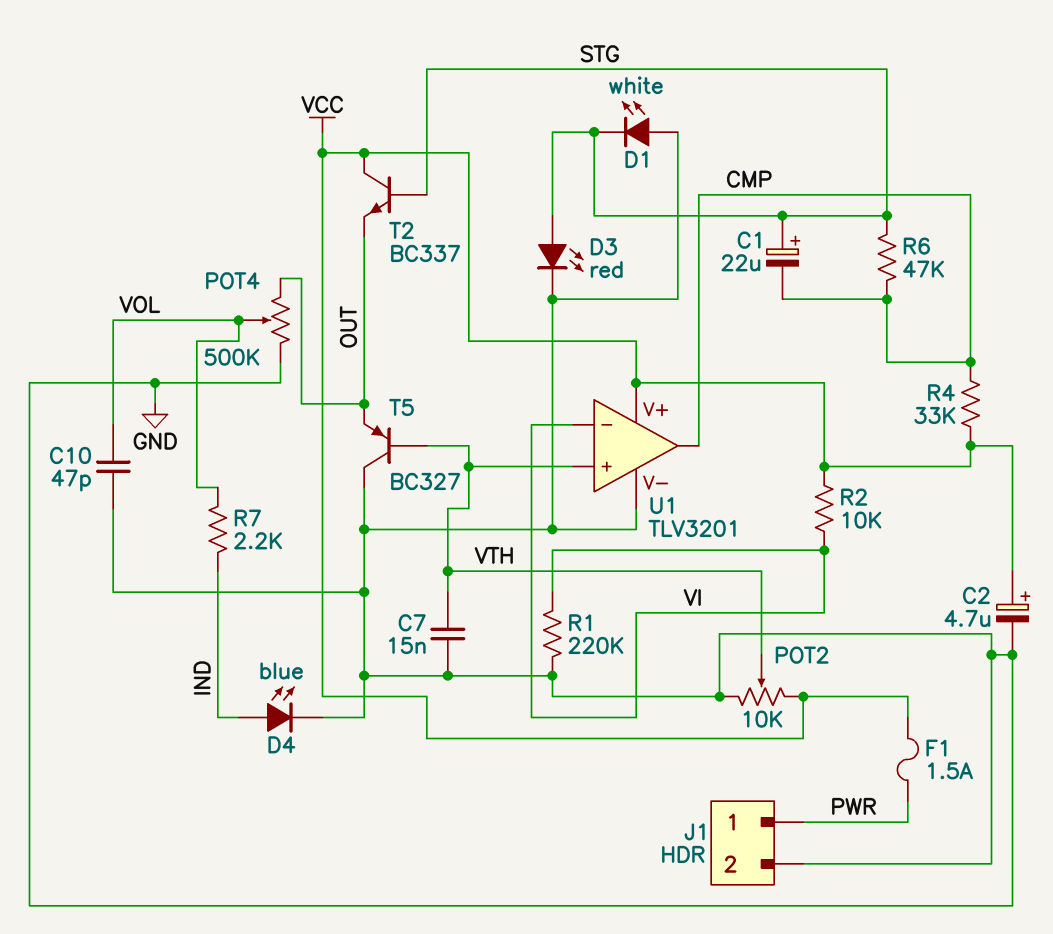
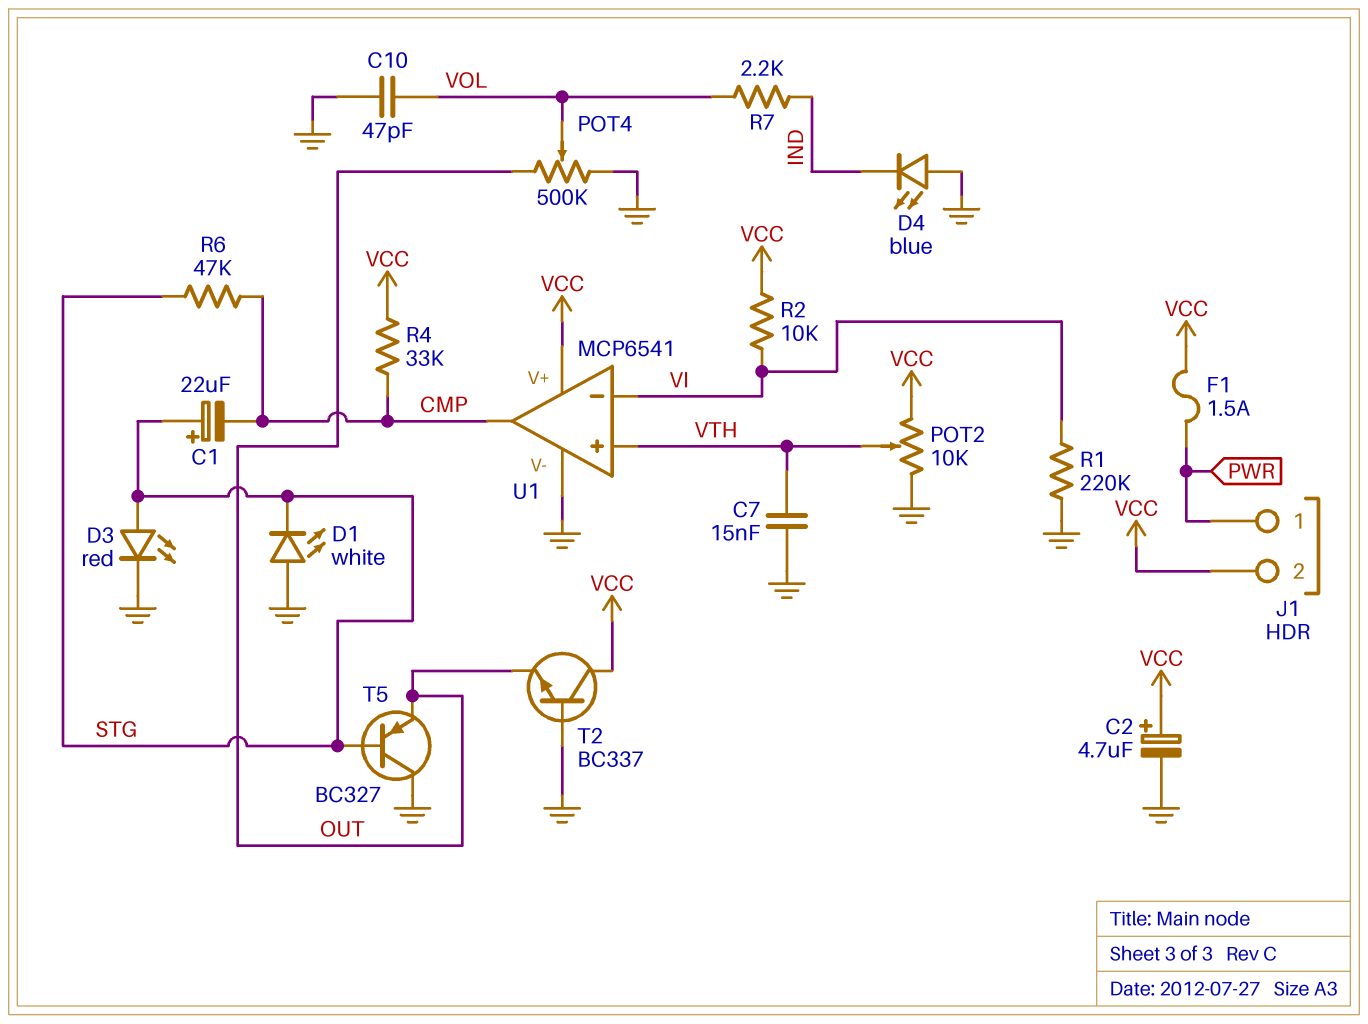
D4: LED blue (A IND, K GND) -> LED blue (A GND, K IND)
J1 pin 2: GND -> VCC
T2: NPN BC337 (B STG, C VCC, E OUT) -> NPN BC337 (B GND, C VCC, E OUT)
T5: PNP BC327 (B VTH, C GND, E OUT) -> PNP BC327 (B STG, C GND, E OUT)
U1: TLV3201 -> MCP6541

